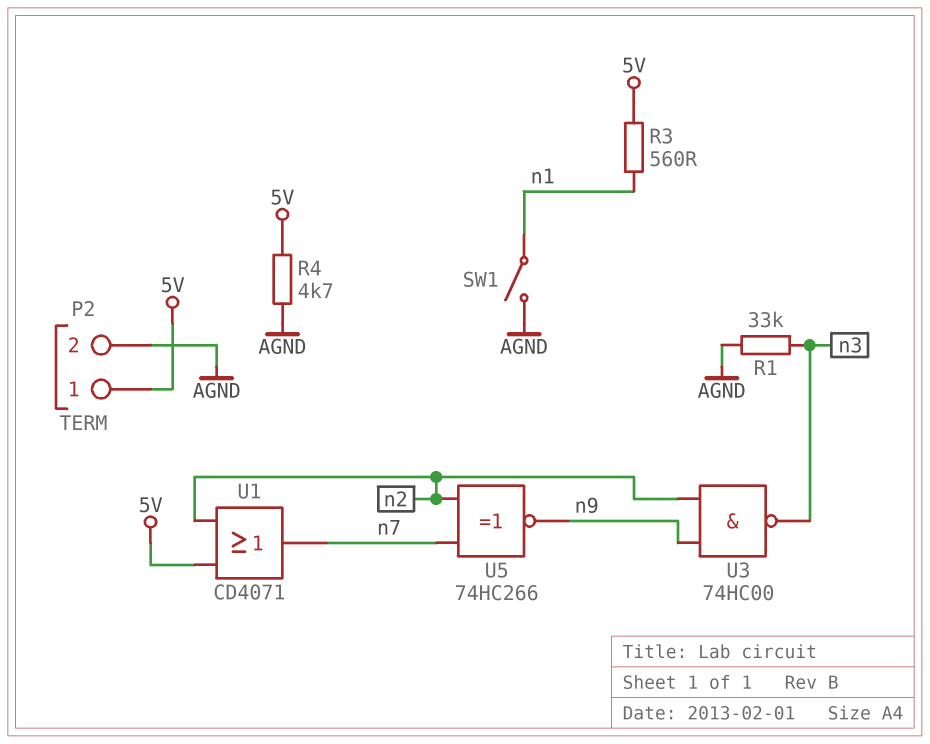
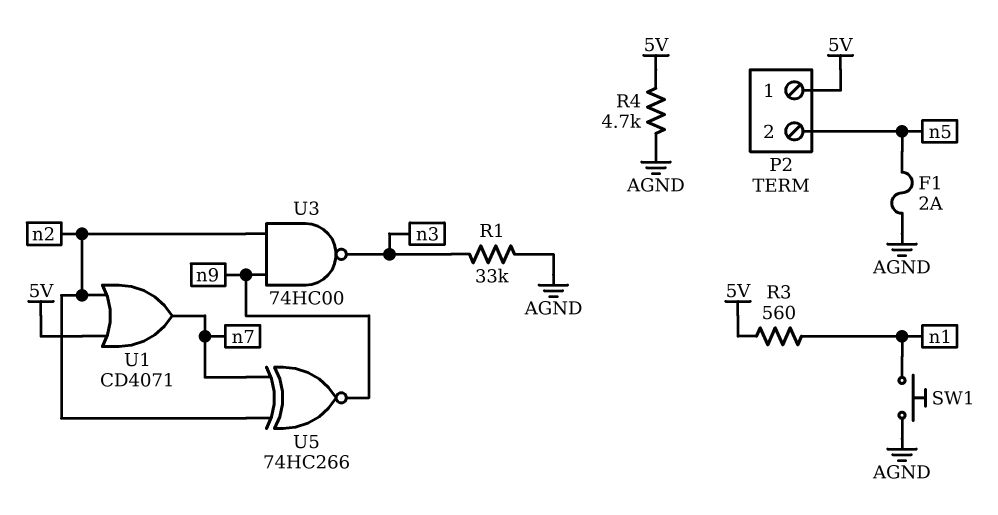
F1: none -> 2A (AGND, n5)
P2 pin 2: AGND -> n5
SW1: switch (AGND, n1) -> button (AGND, n1)

